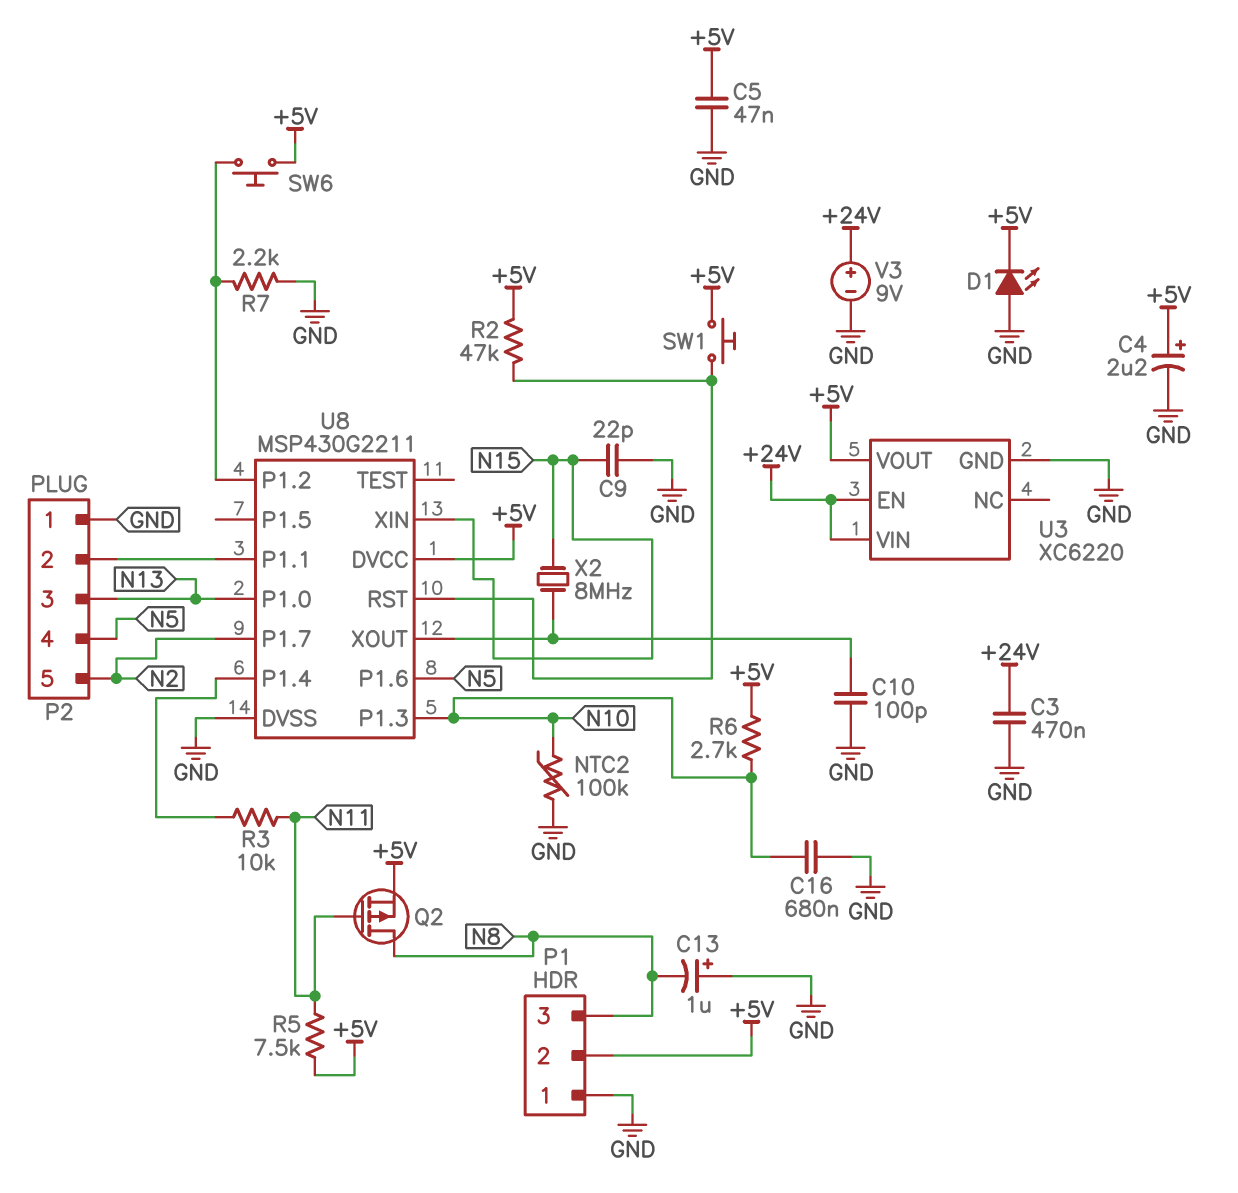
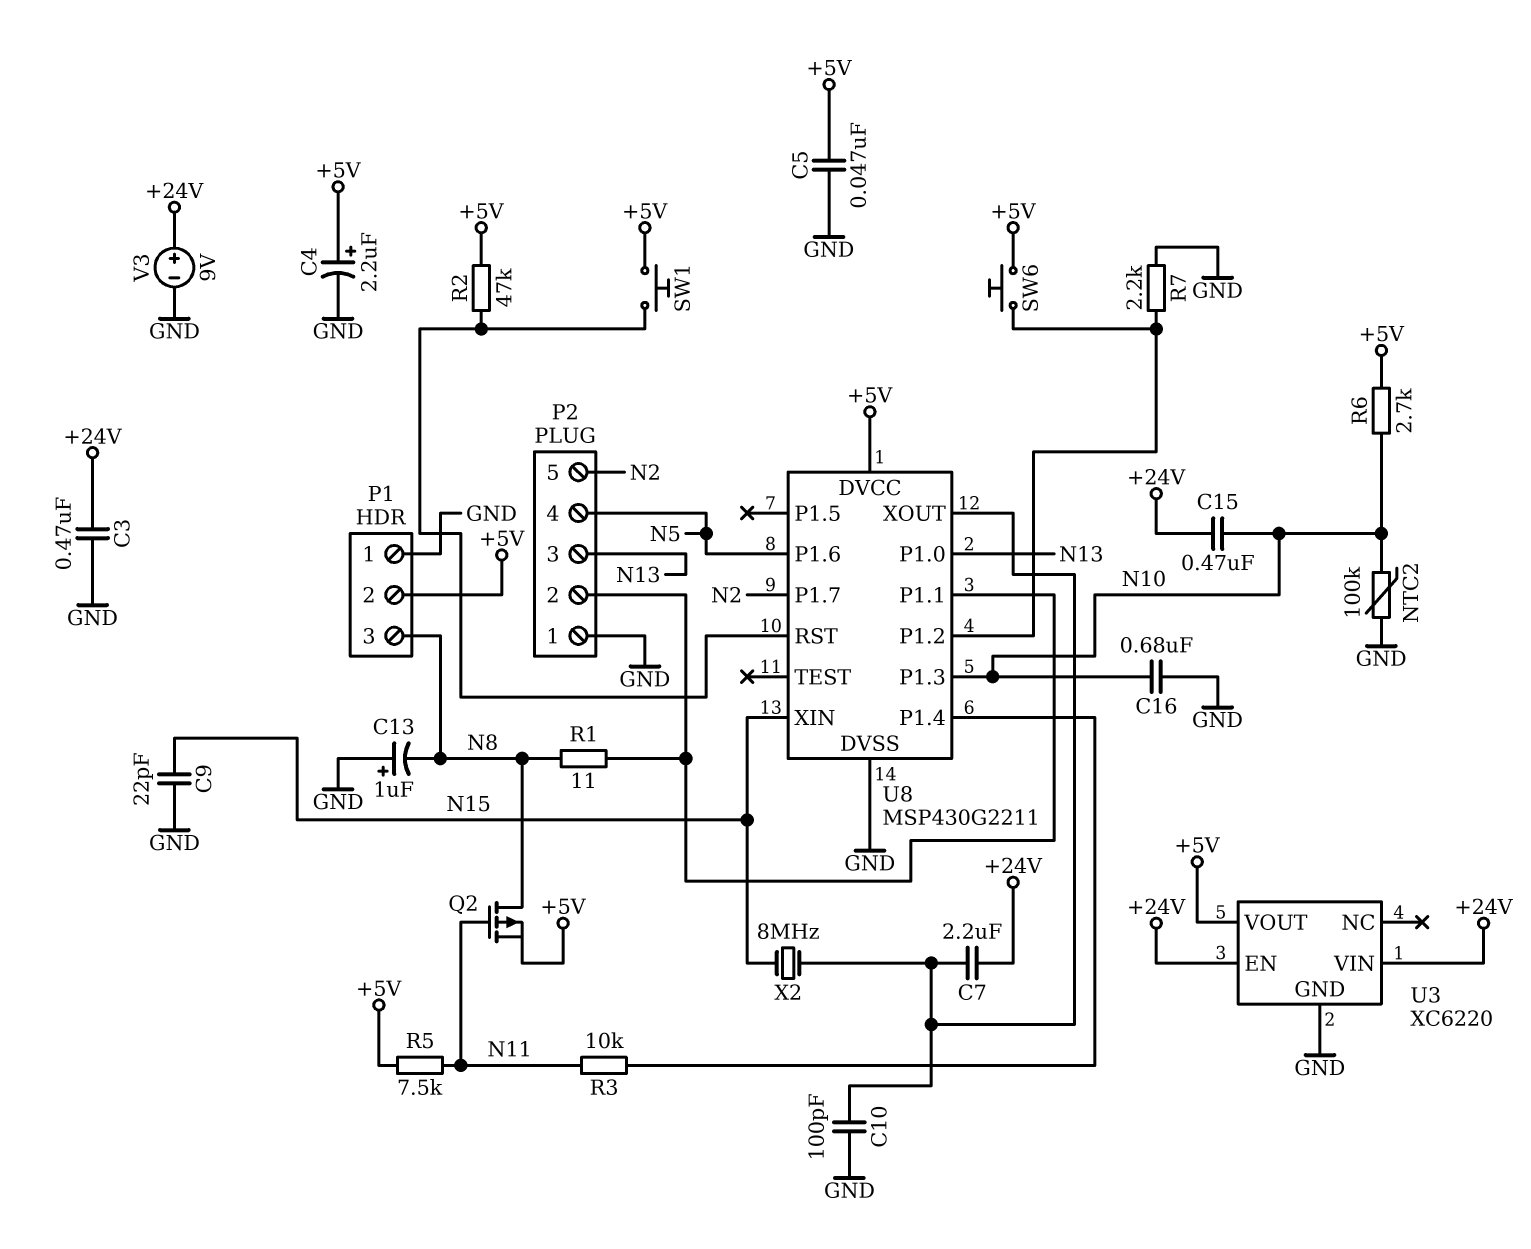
C7: none -> 2.2uF (+24V, U8/XOUT)
C15: none -> 470nF (+24V, N10)
D1: LED (A GND, K +5V) -> none
R1: none -> 11 (N8, P2/2)

